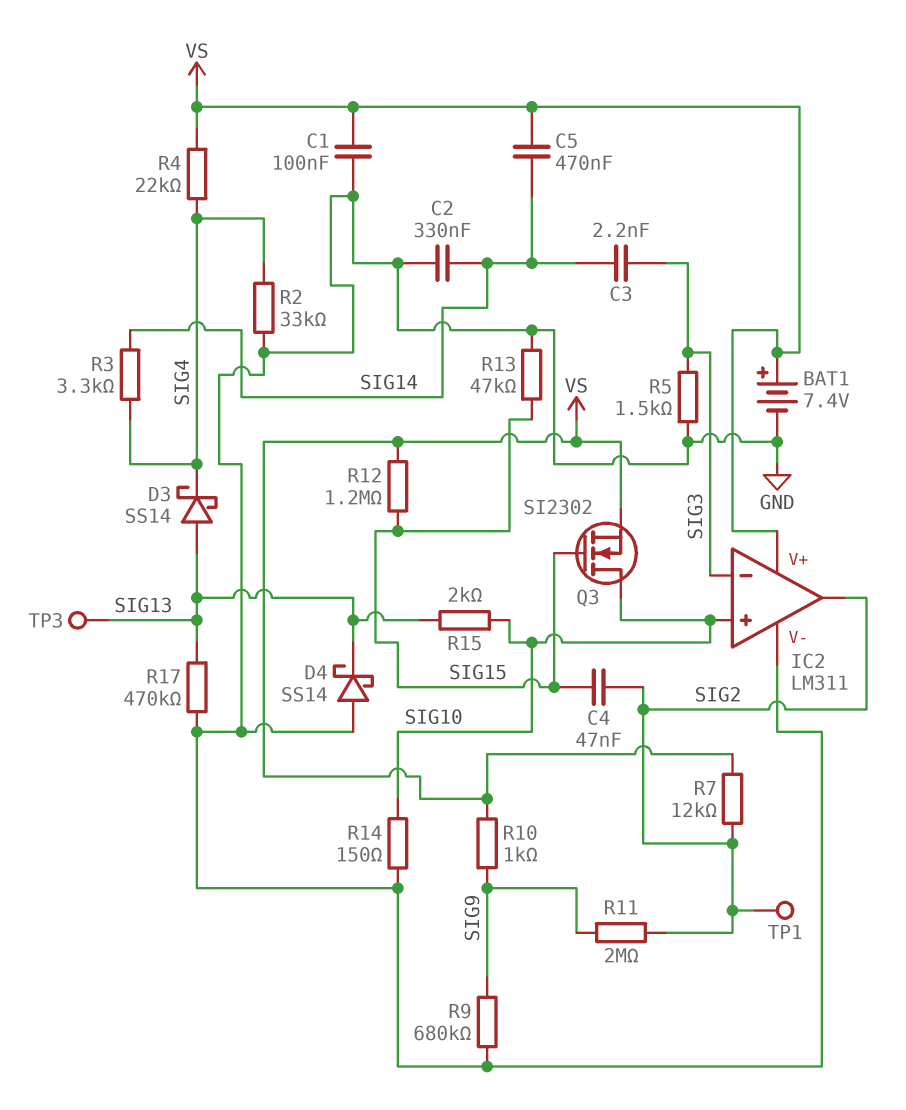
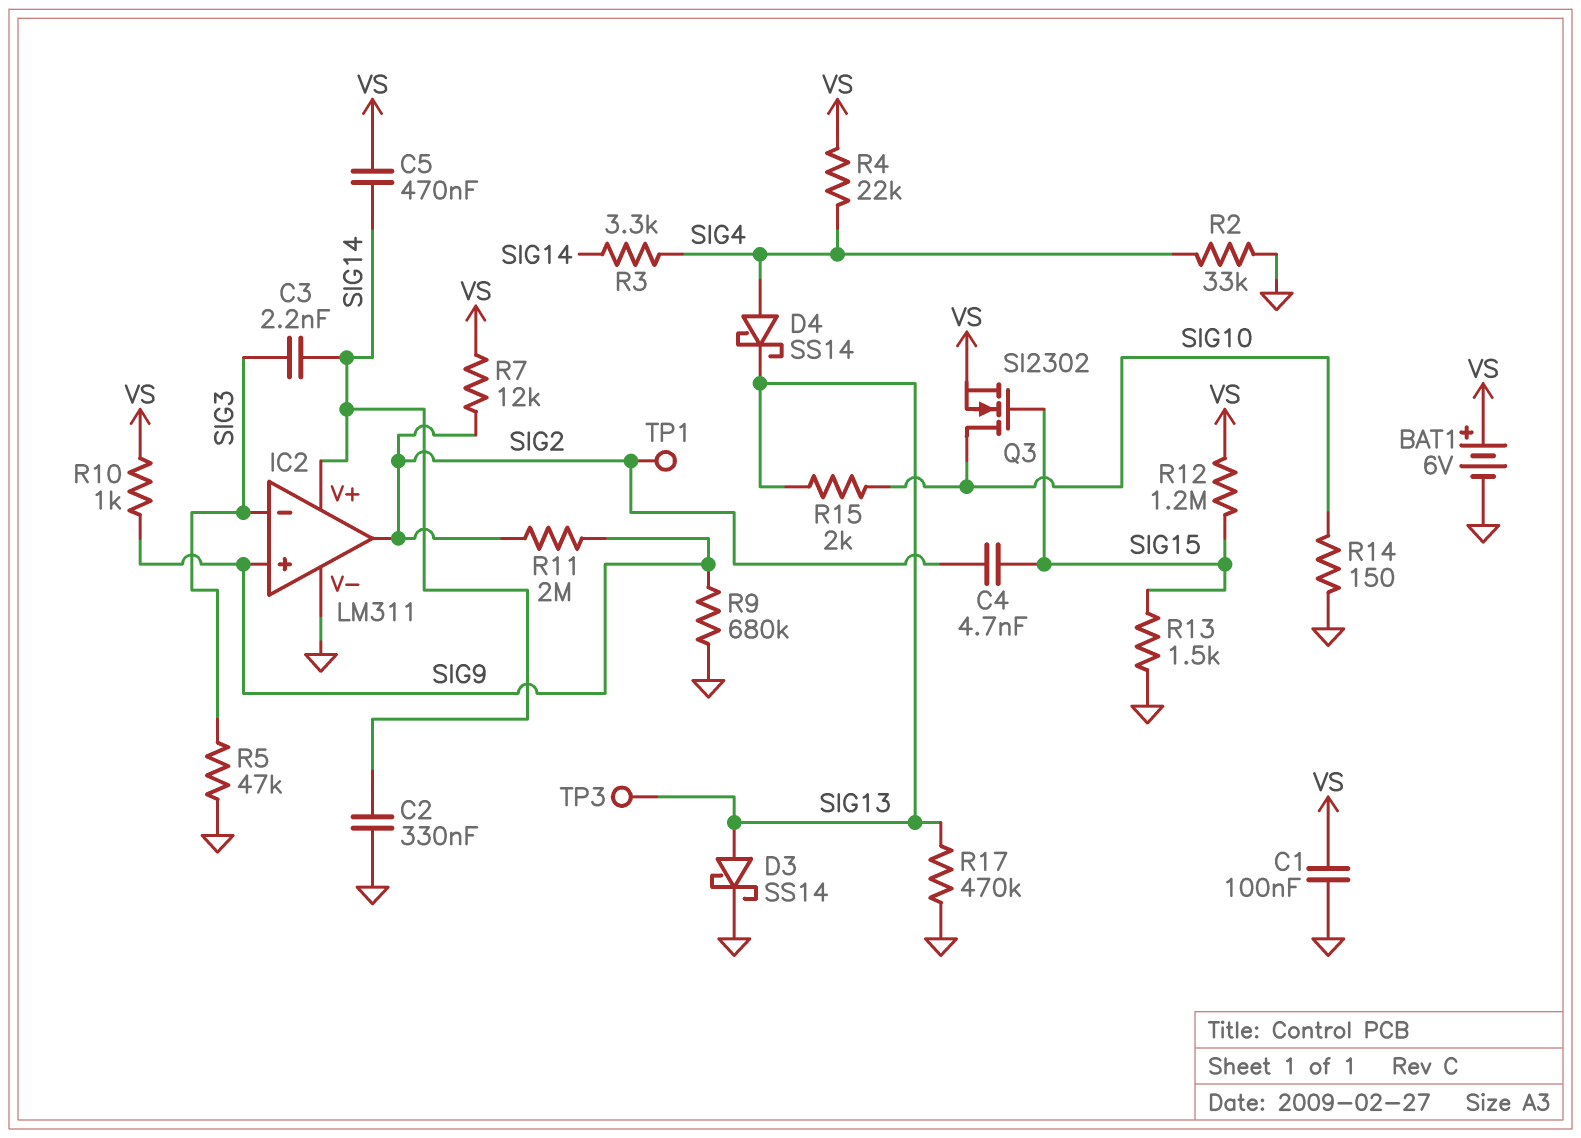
BAT1: 7.4V (plus VS, minus GND) -> 6V (plus VS, minus GND)
C4: 47nF (SIG2, SIG15) -> 4.7nF (SIG2, SIG15)
D3: schottky SS14 (A SIG13, K SIG4) -> schottky SS14 (A SIG13, K GND)
D4: schottky SS14 (A GND, K SIG13) -> schottky SS14 (A SIG4, K SIG13)
IC2 pin V+: VS -> SIG14
IC2 pin in+: SIG10 -> SIG9
R5: 1.5k (GND, SIG3) -> 47k (GND, SIG3)
R13: 47k (GND, SIG15) -> 1.5k (GND, SIG15)

